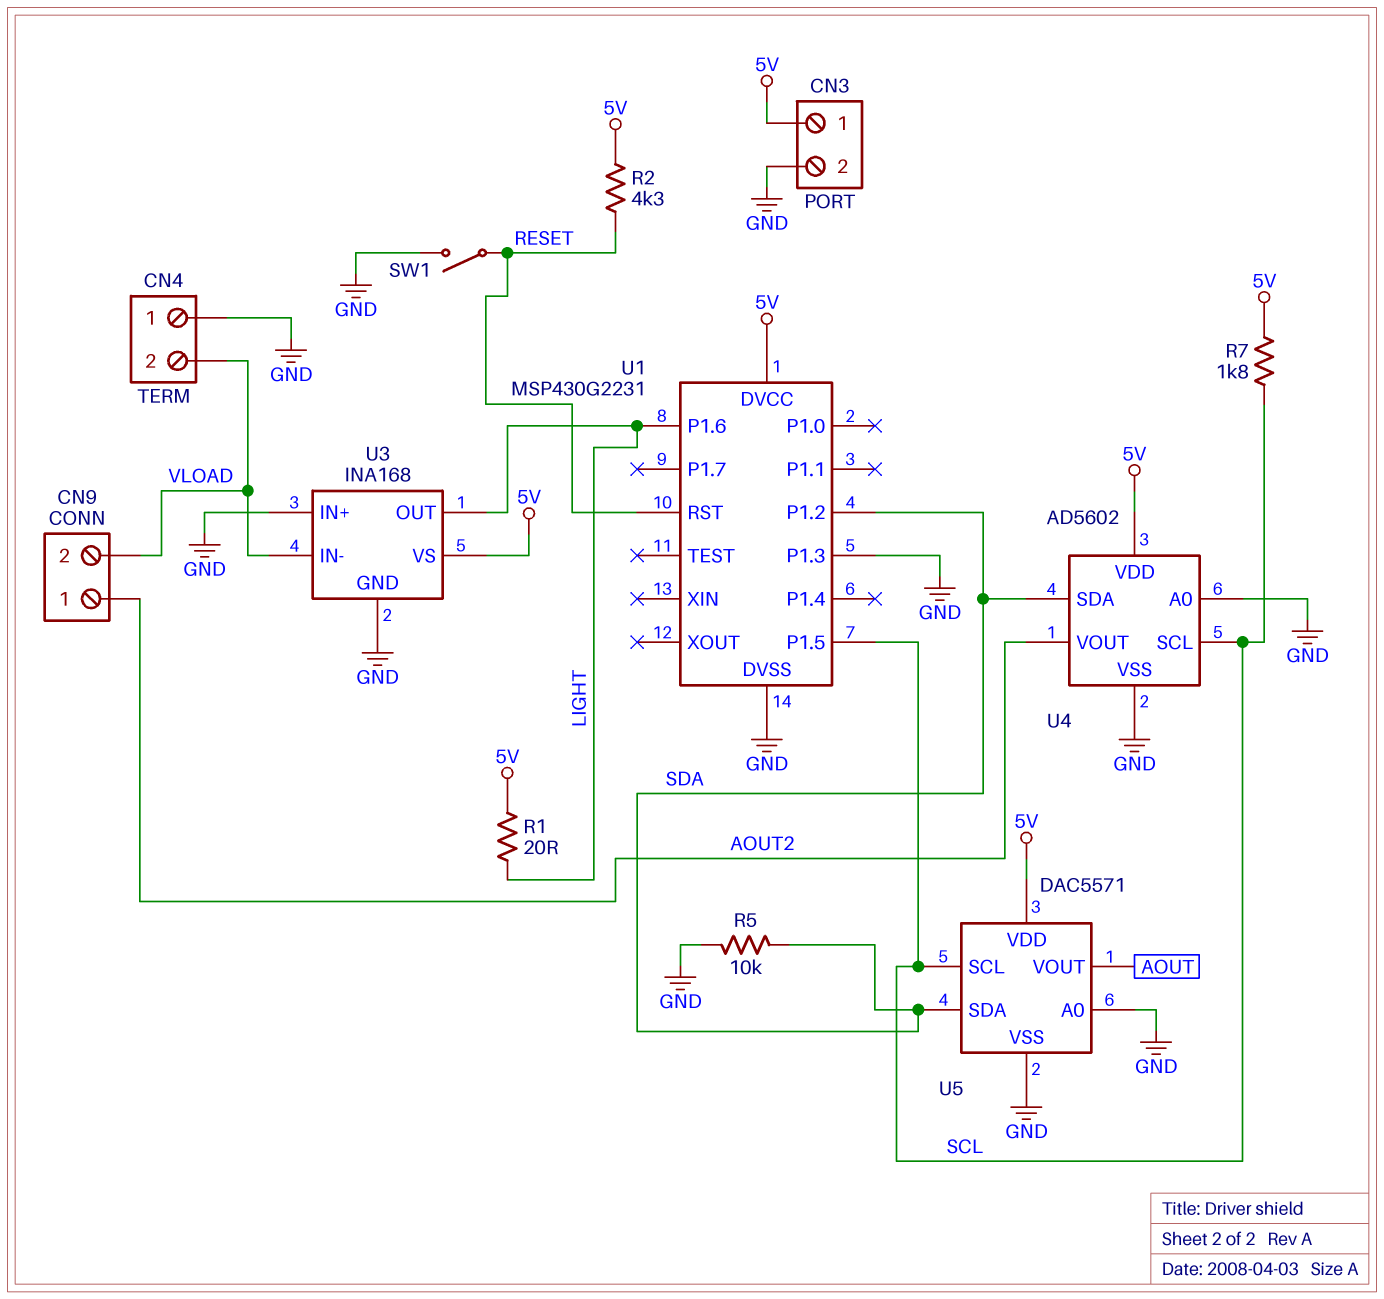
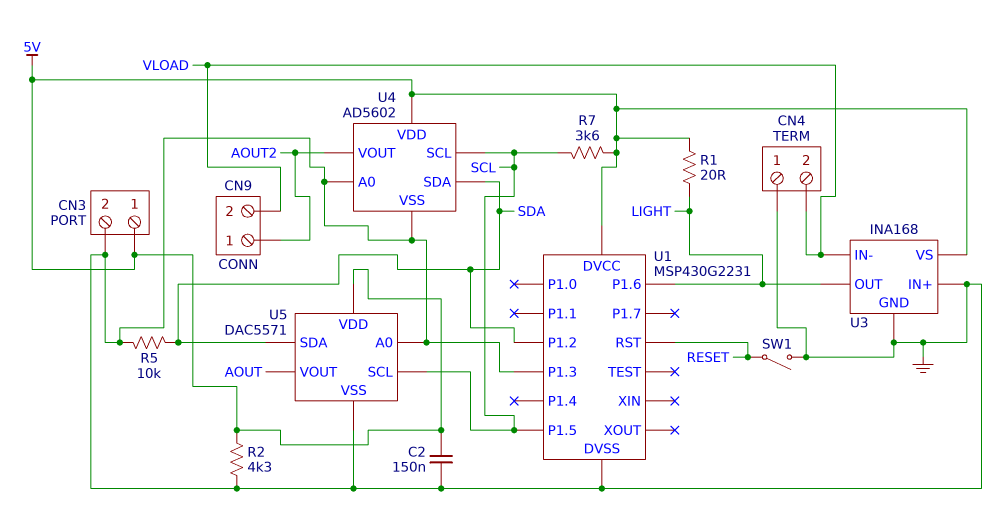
C2: none -> 150nF (5V, GND)
R2: 4.3k (5V, RESET) -> 4.3k (5V, GND)
R7: 1.8k (5V, SCL) -> 3.6k (5V, SCL)

